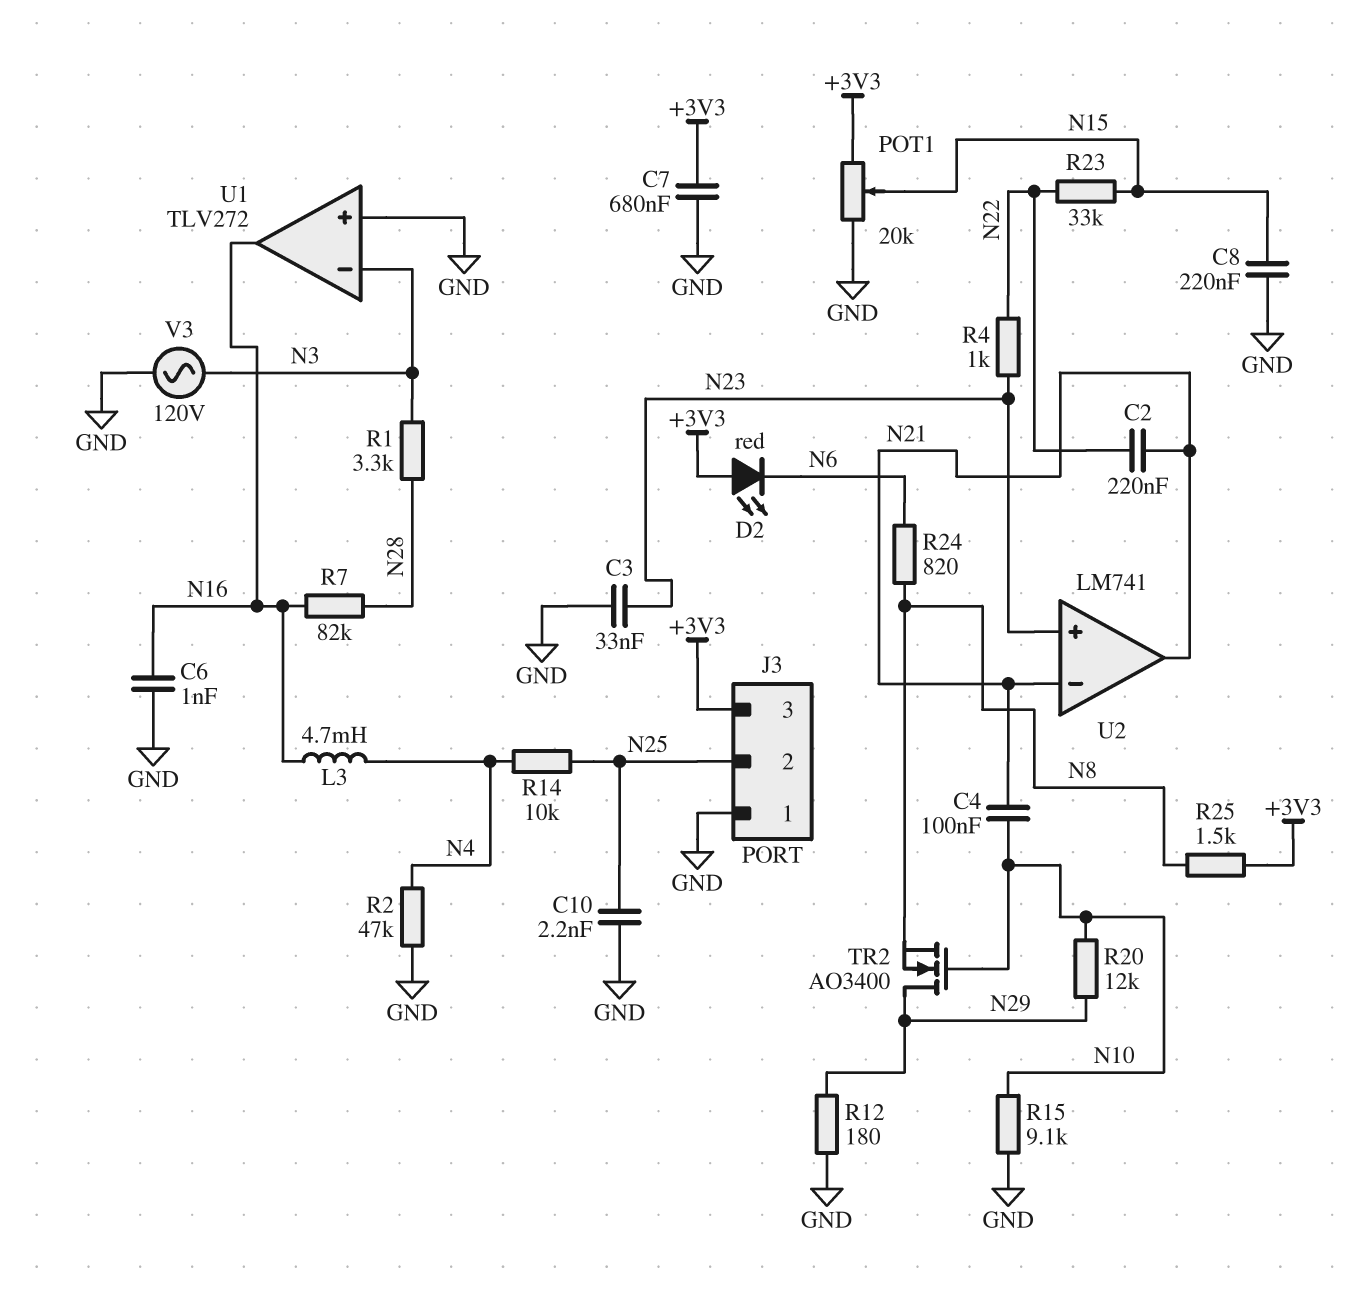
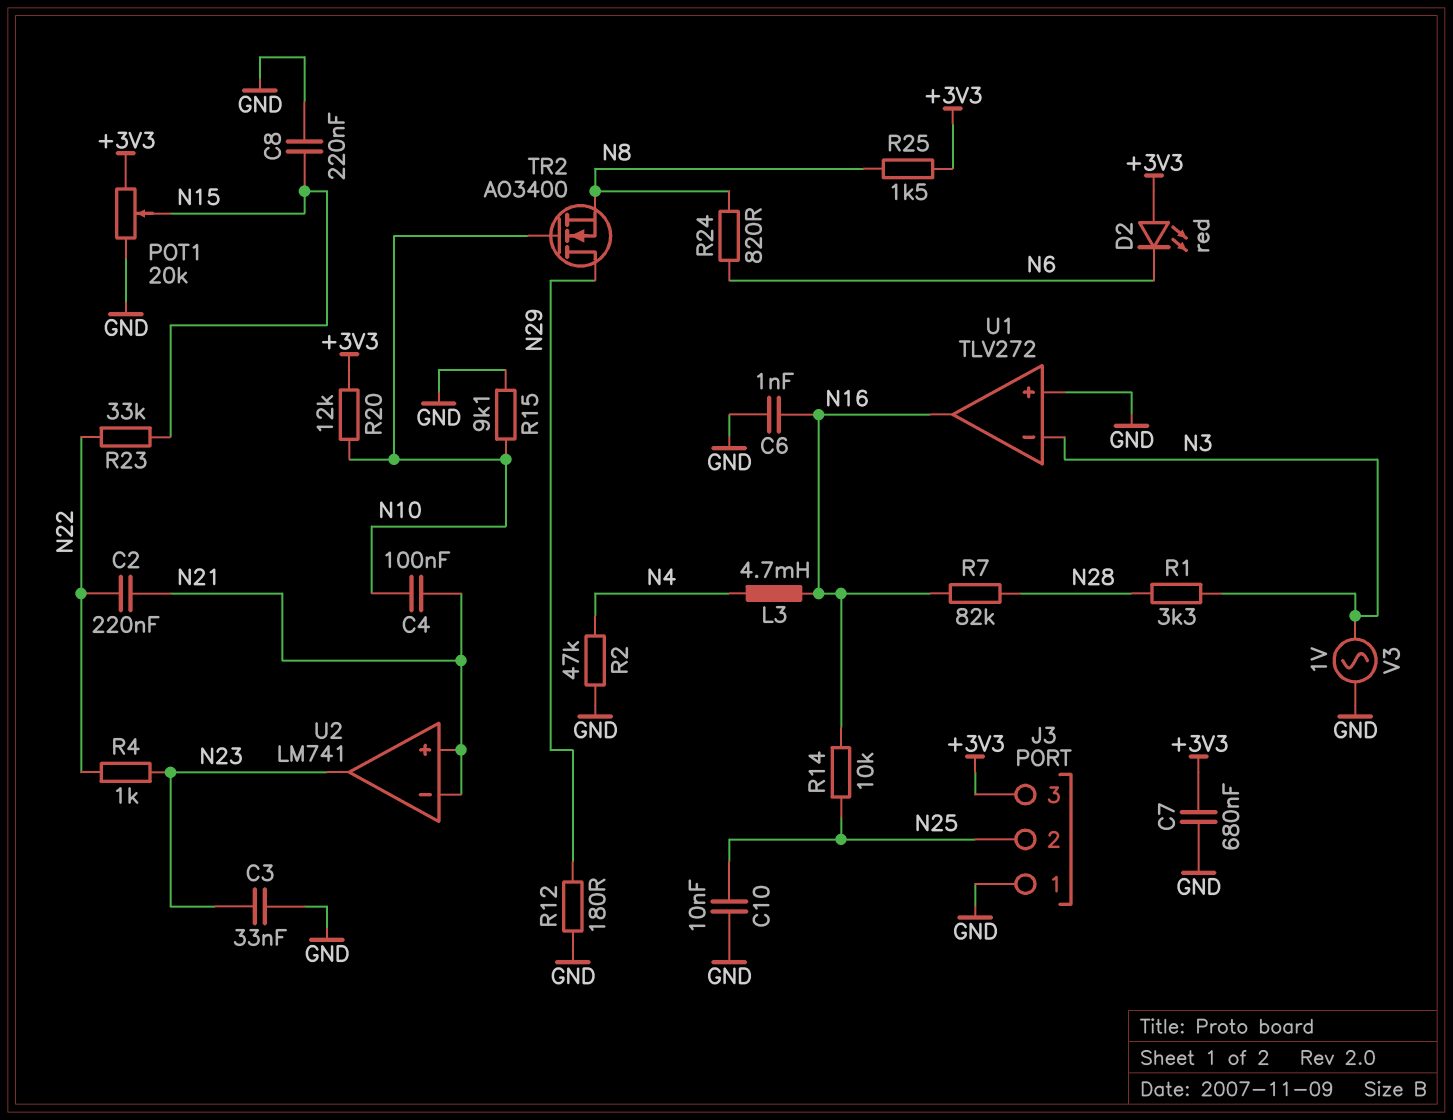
C10: 2.2nF (GND, N25) -> 10nF (GND, N25)
R14: 10k (N4, N25) -> 10k (N16, N25)
R20: 12k (N10, N29) -> 12k (+3V3, N10)
U2 pin in+: N23 -> N21
U2 pin out: N21 -> N23
V3: AC 120V (GND, N3) -> AC 1V (GND, N3)

